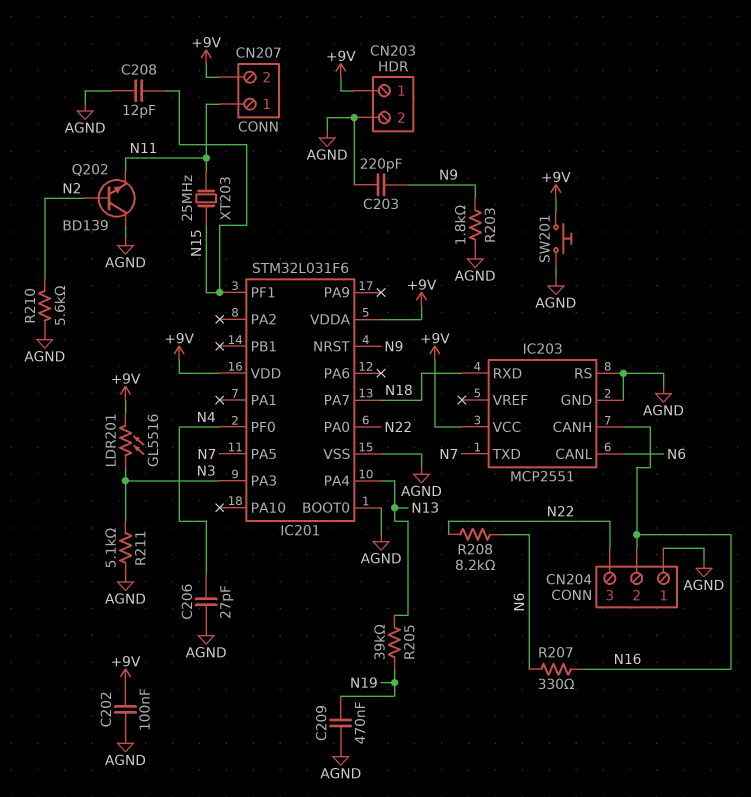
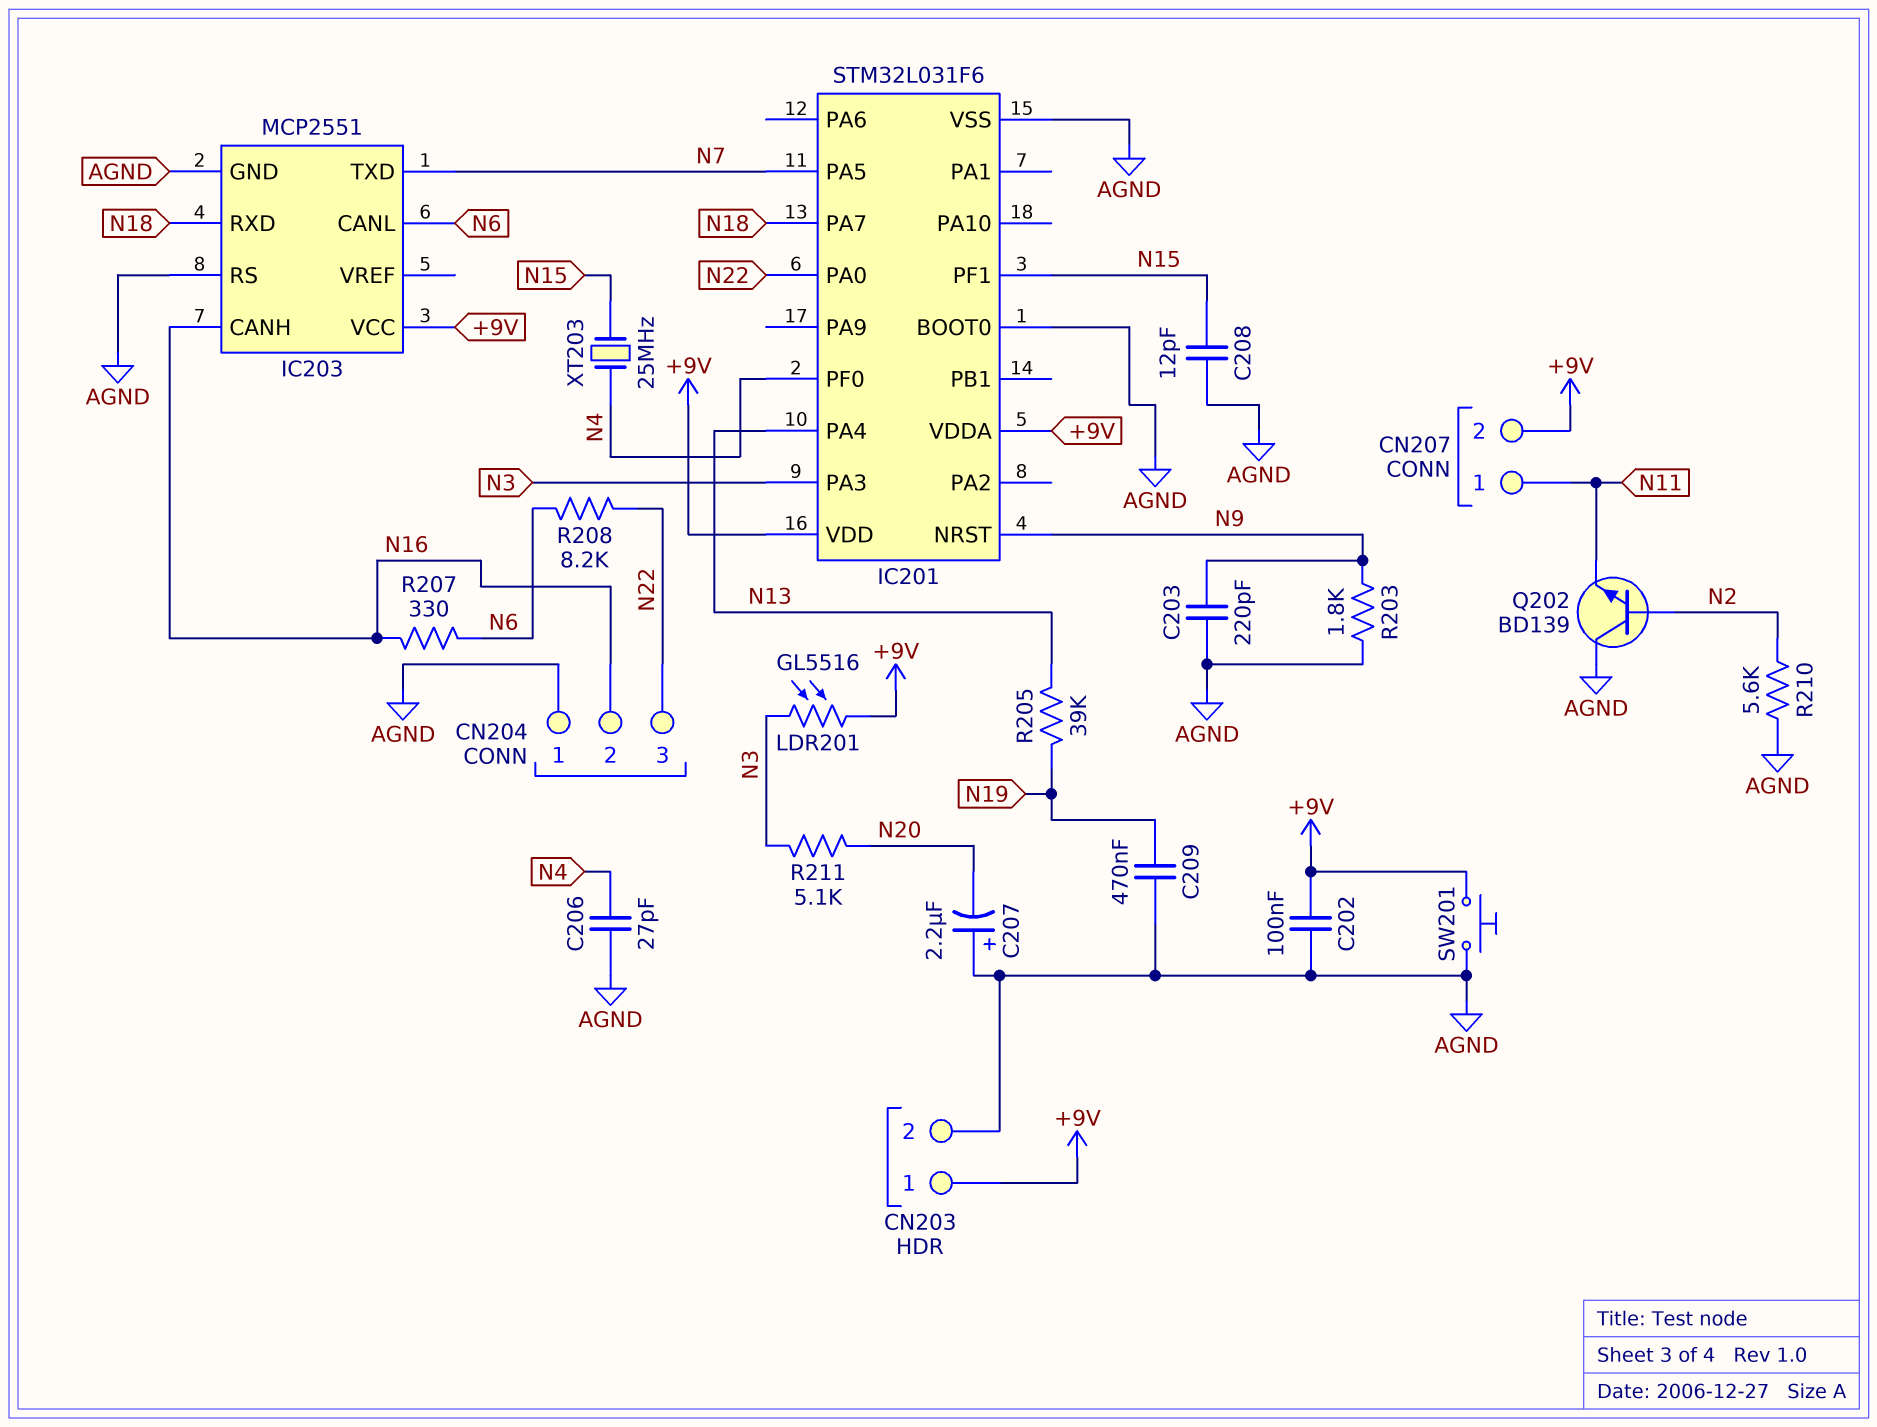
C207: none -> 2.2uF (plus AGND, minus N20)
R211: 5.1k (AGND, N3) -> 5.1k (N3, N20)
XT203: 25MHz (N11, N15) -> 25MHz (N4, N15)

